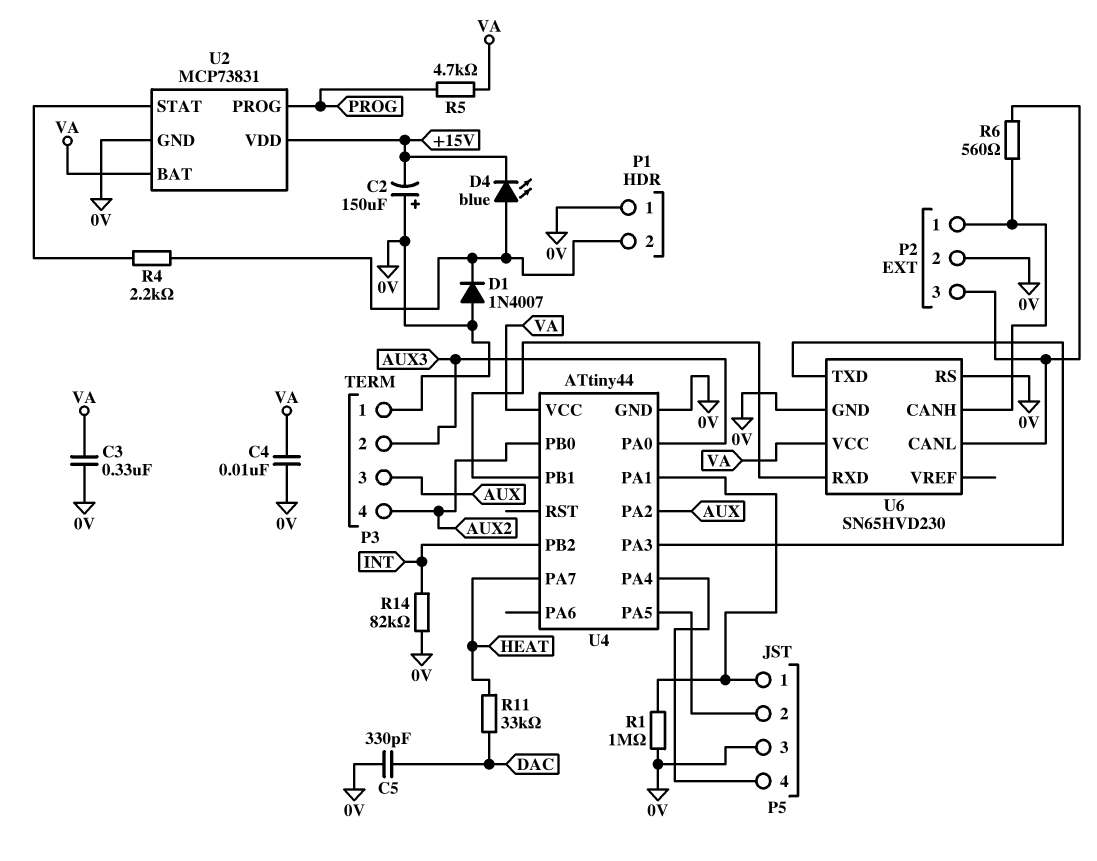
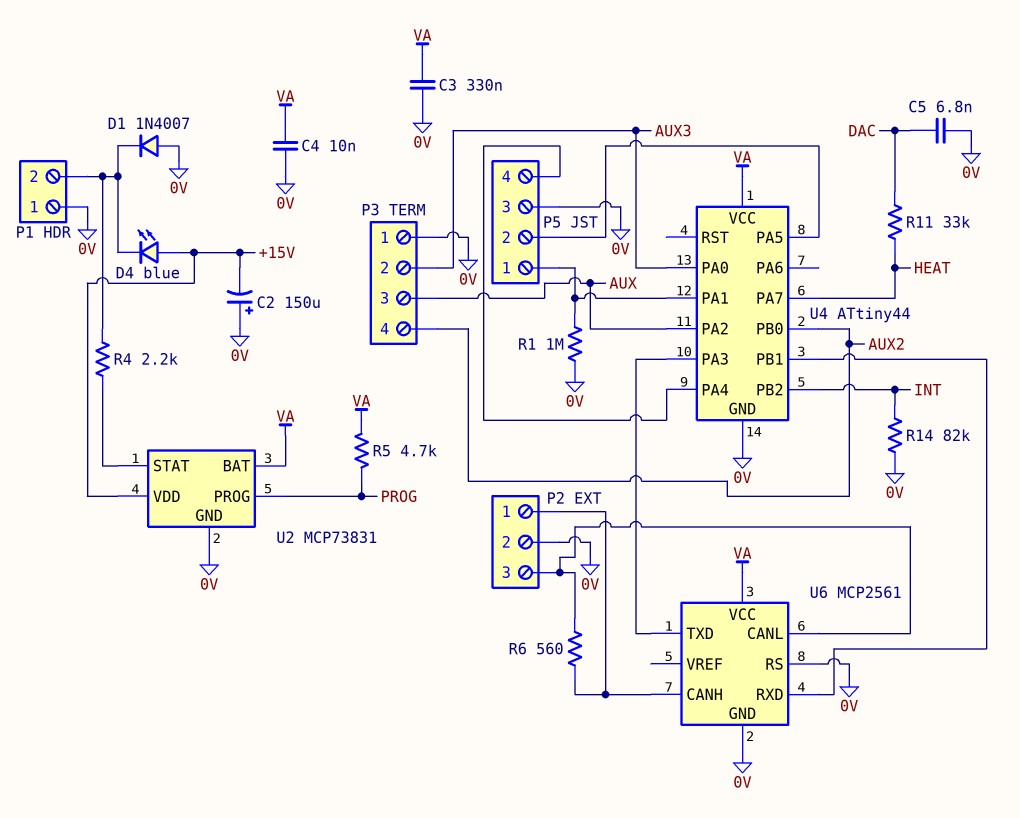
C5: 330pF (0V, DAC) -> 6.8nF (0V, DAC)
D4: LED blue (A P1/2, K +15V) -> LED blue (A +15V, K P1/2)
U6: SN65HVD230 -> MCP2561

